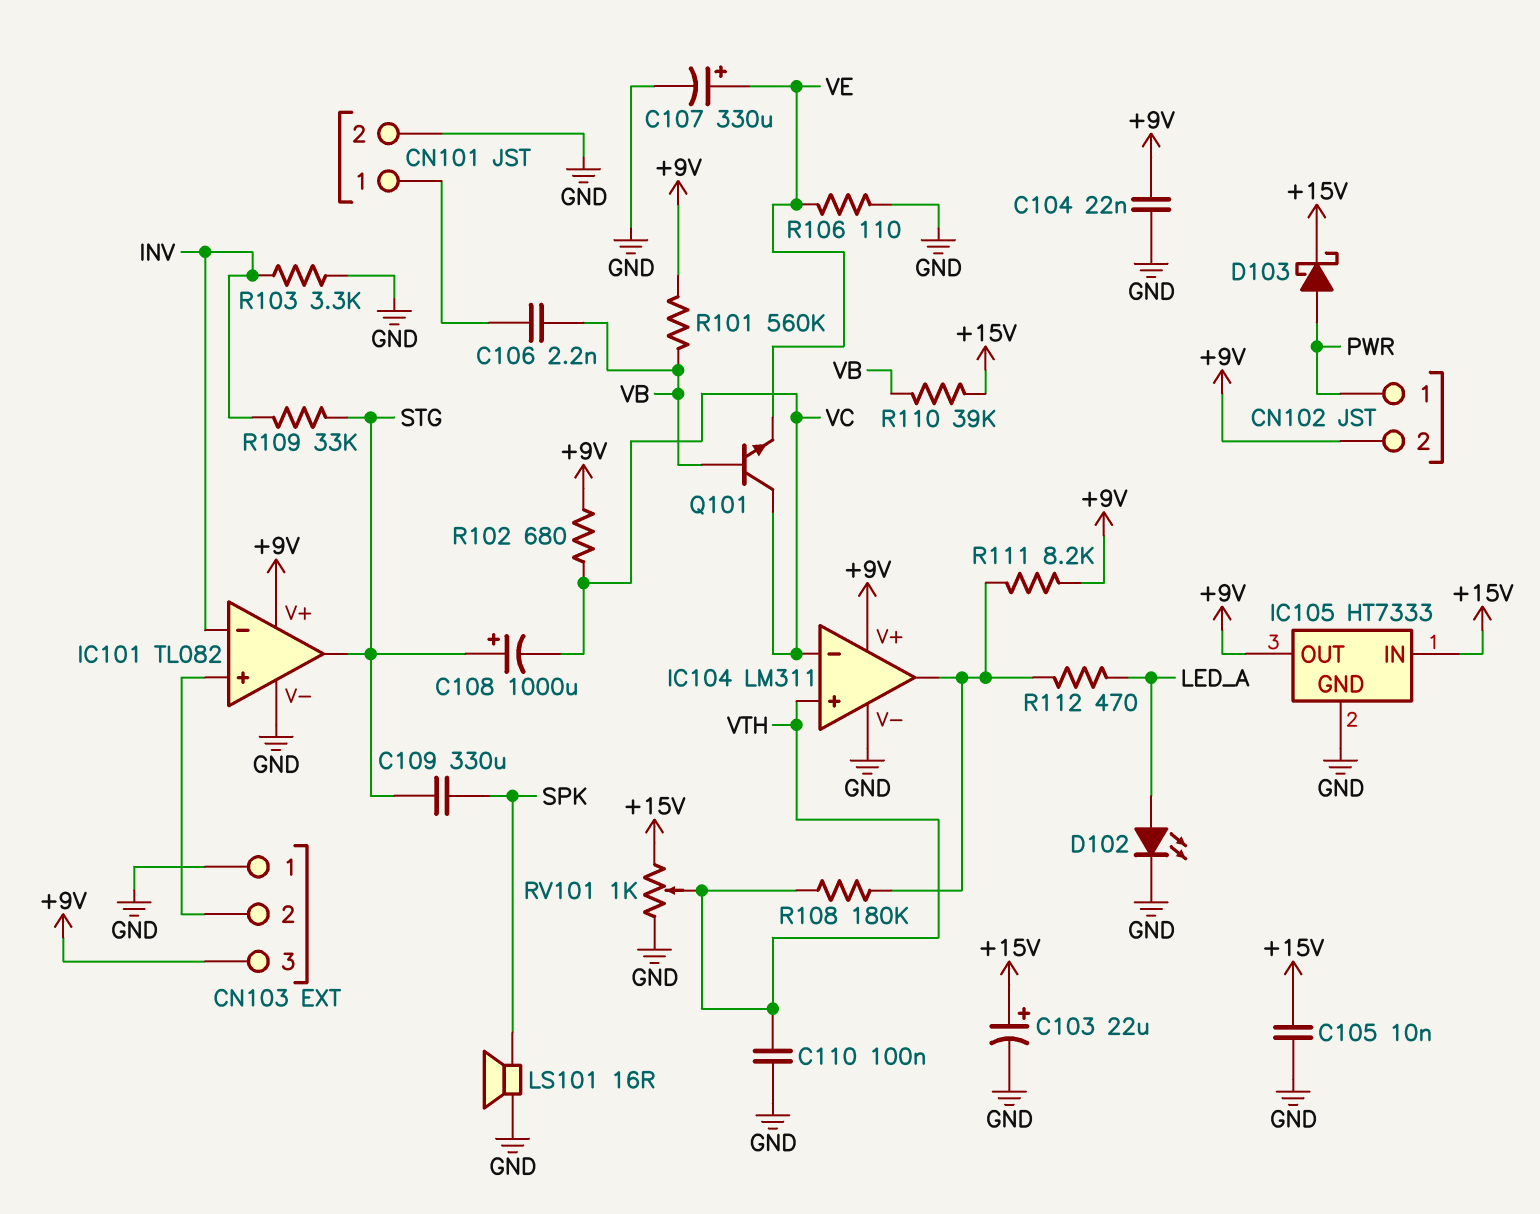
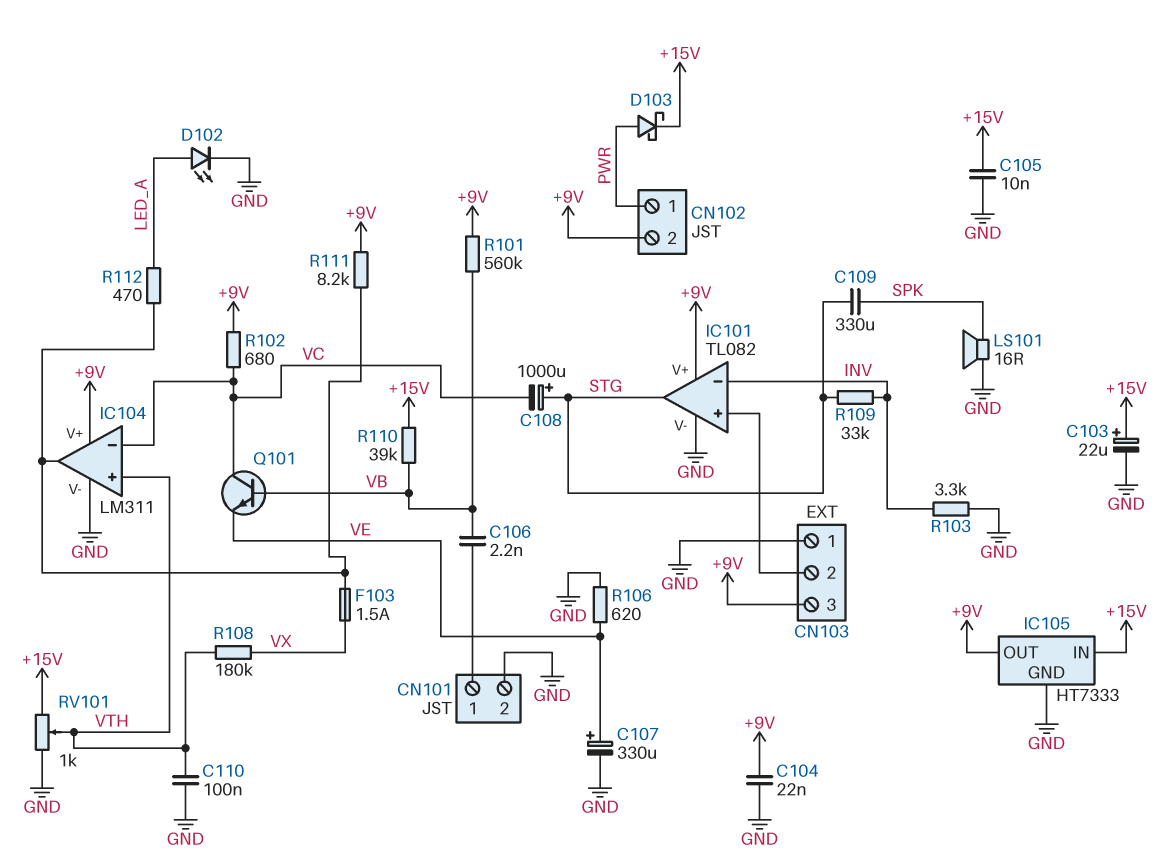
F103: none -> 1.5A (IC104/out, VX)
R106: 110 (GND, VE) -> 620 (GND, VE)
R108: 180k (IC104/out, VTH) -> 180k (VTH, VX)

